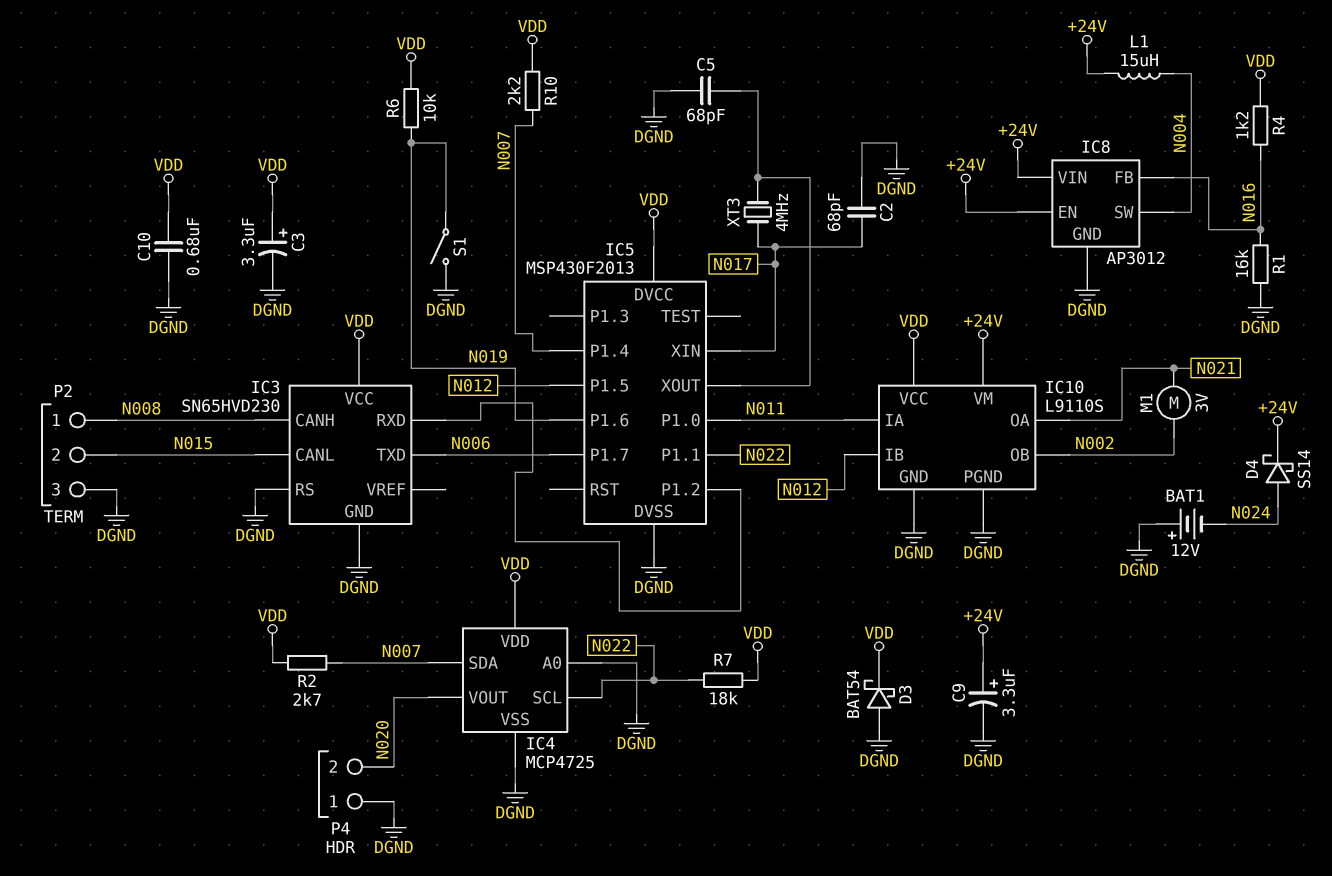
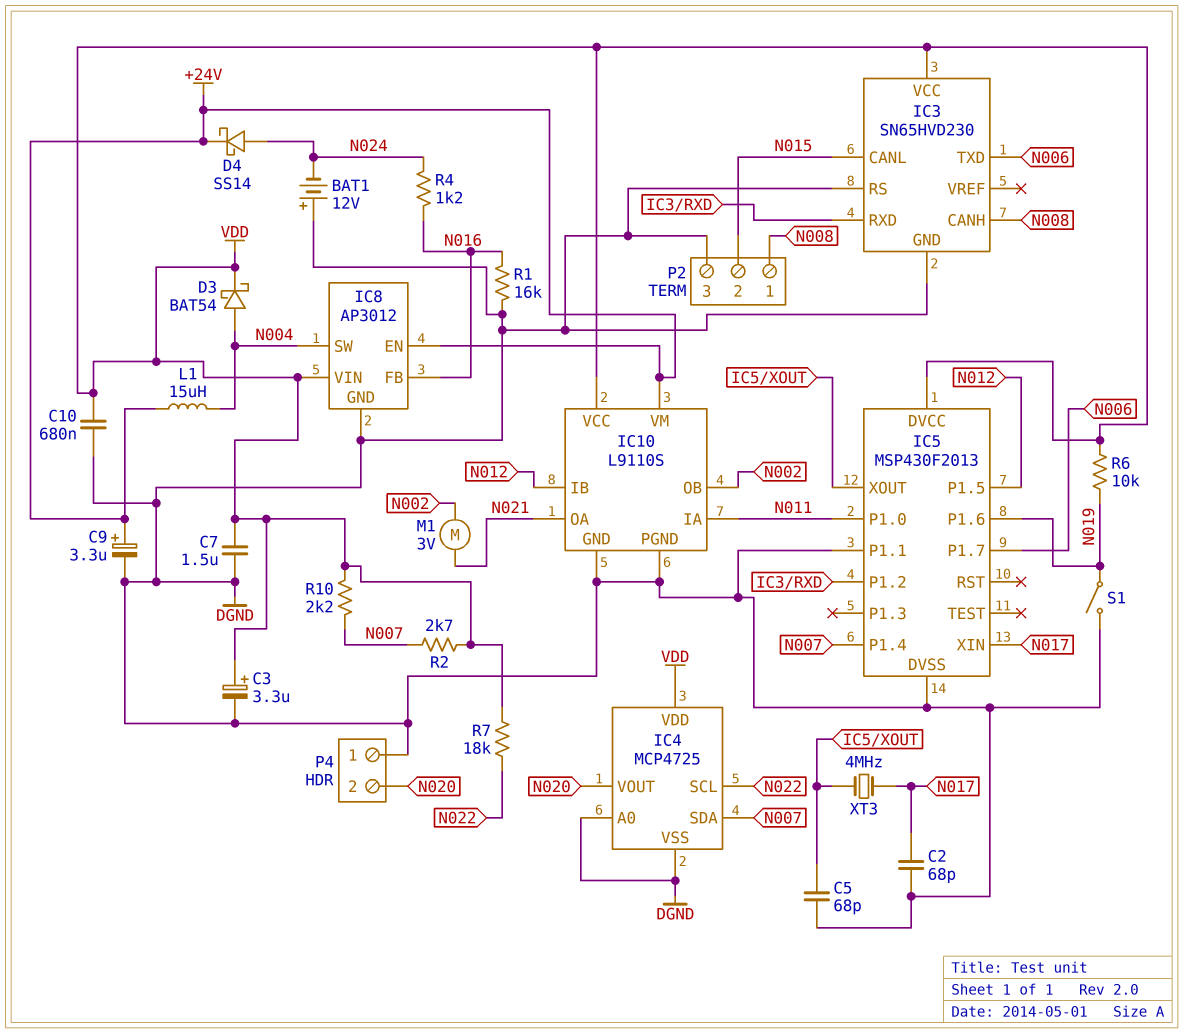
C7: none -> 1.5uF (DGND, VDD)
D3: schottky BAT54 (A DGND, K VDD) -> schottky BAT54 (A N004, K VDD)
IC5 pin P1.1: N022 -> DGND
IC8 pin VIN: +24V -> VDD
R4: 1.2k (N016, VDD) -> 1.2k (N016, N024)

